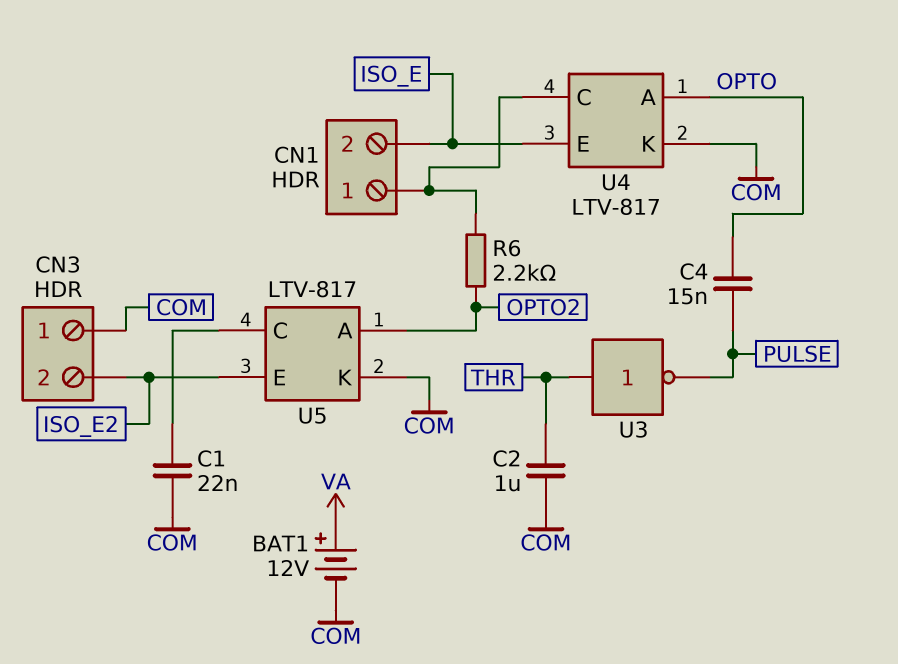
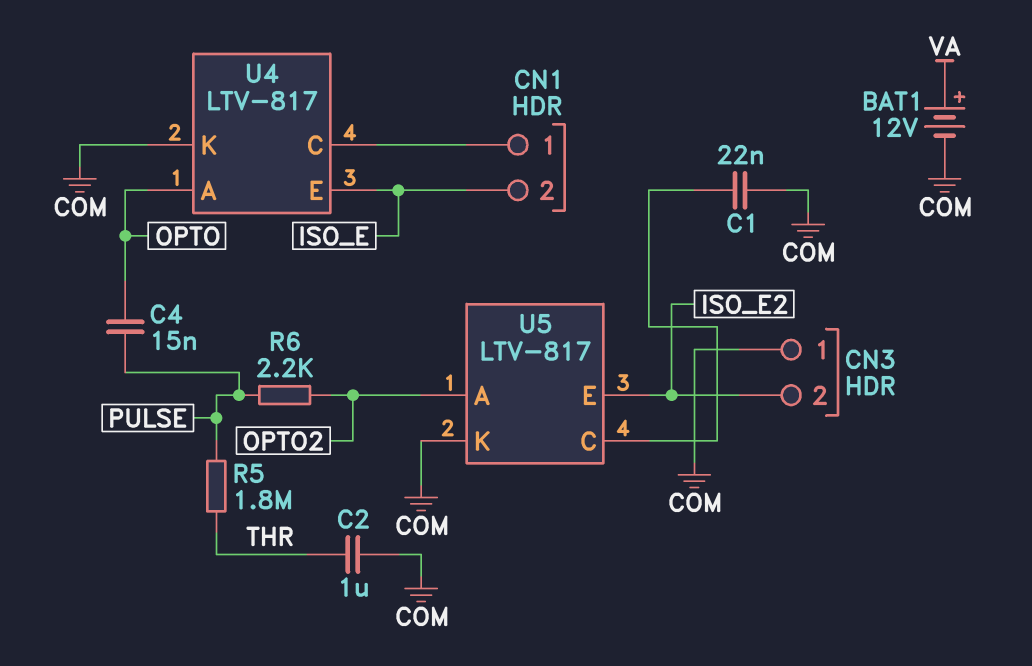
R5: none -> 1.8M (PULSE, THR)
R6: 2.2k (CN1/1, OPTO2) -> 2.2k (OPTO2, PULSE)
U3: NOT (in THR, out PULSE) -> none

